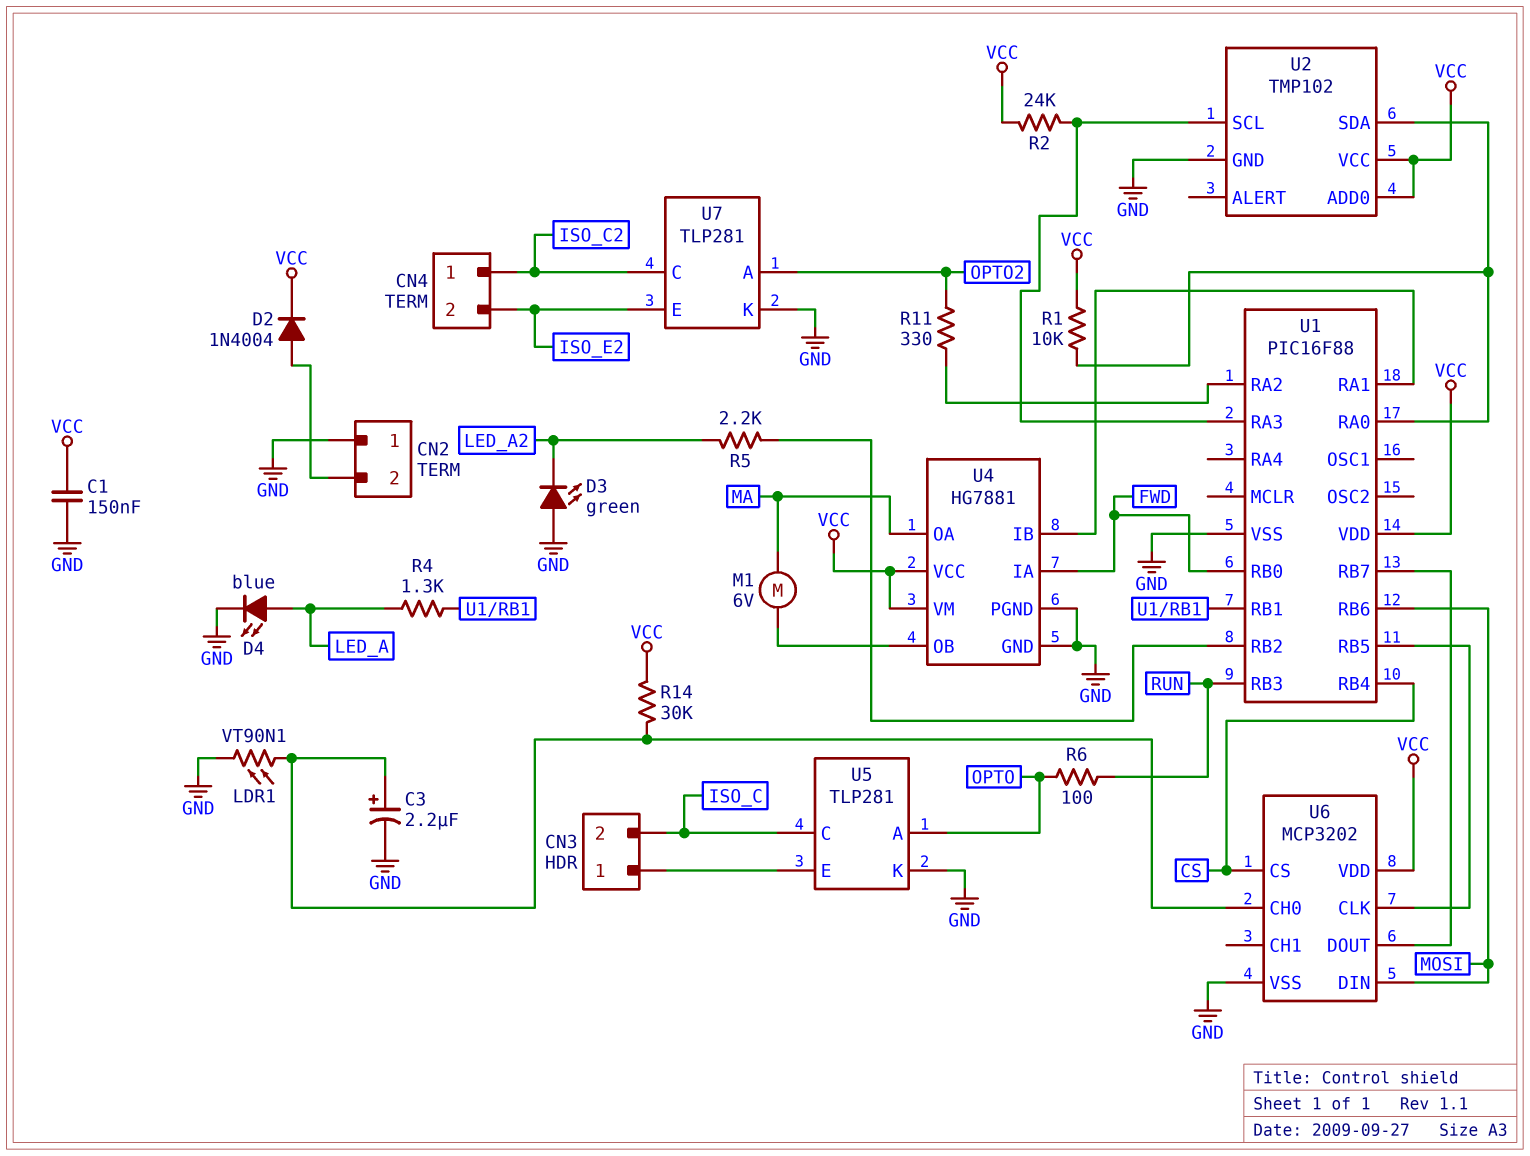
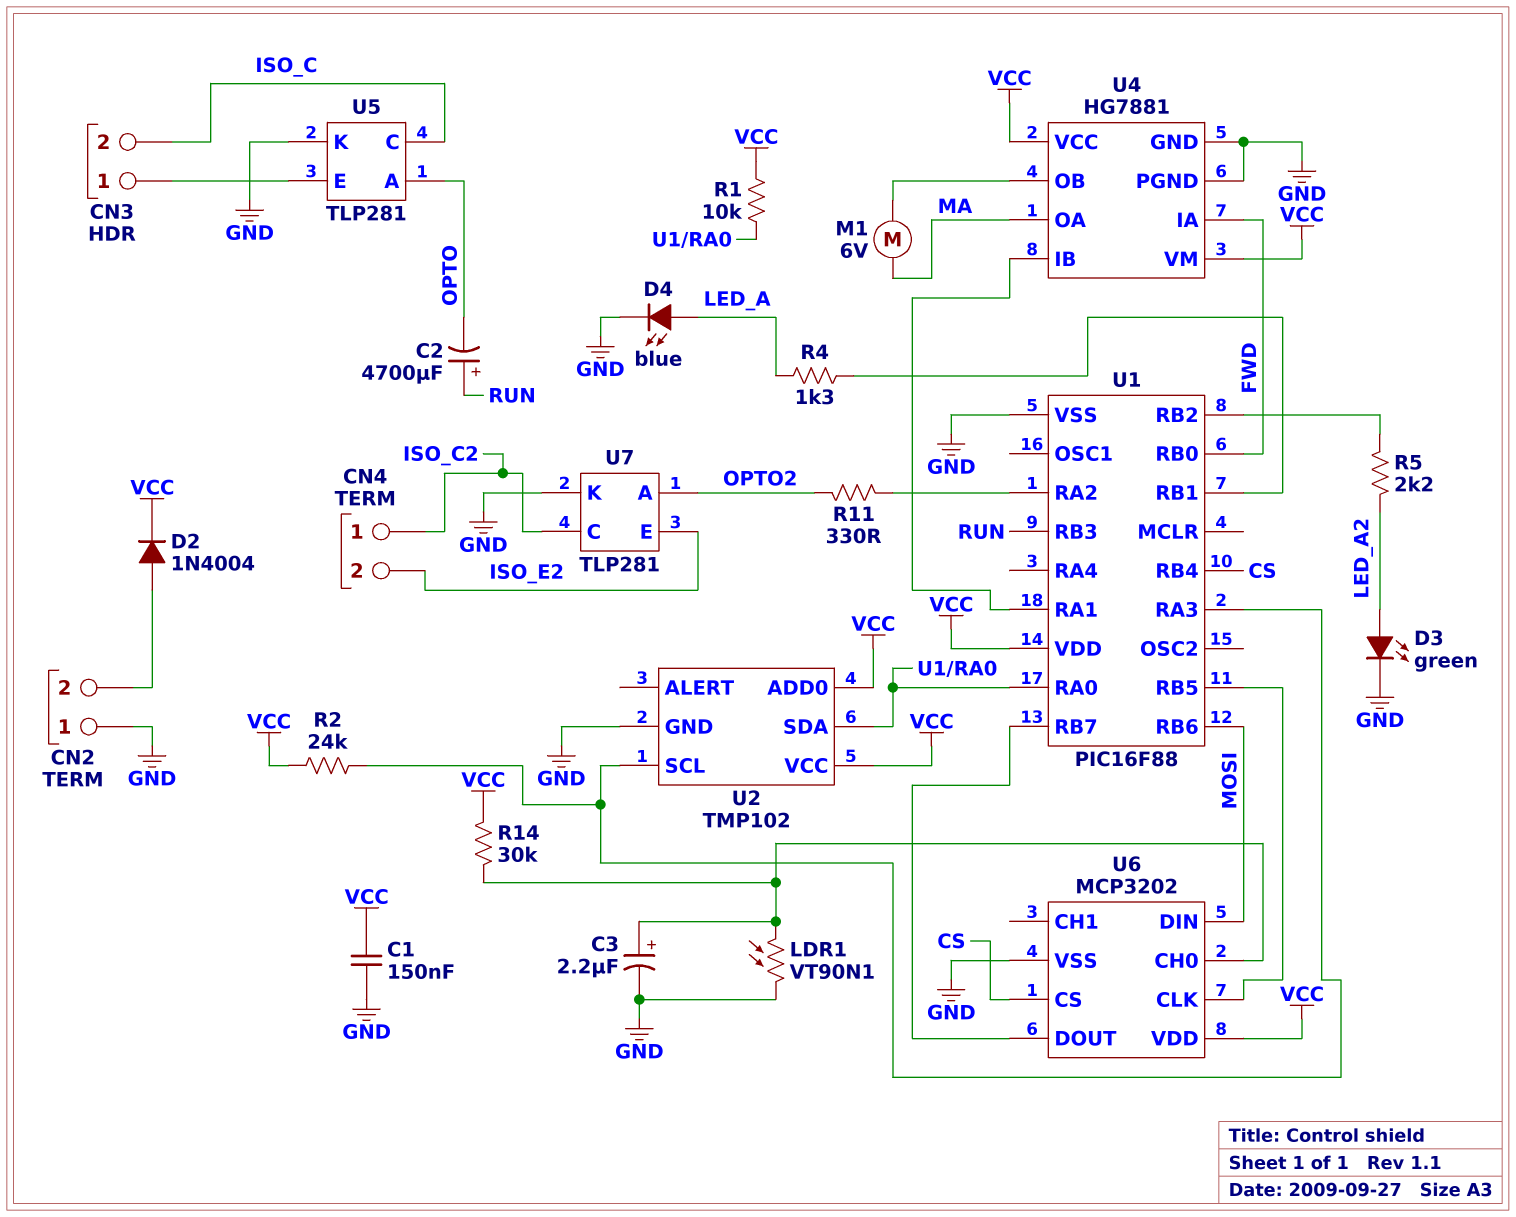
C2: none -> 4700uF (plus RUN, minus OPTO)
D3: LED green (A GND, K LED_A2) -> LED green (A LED_A2, K GND)
R6: 100 (OPTO, RUN) -> none

